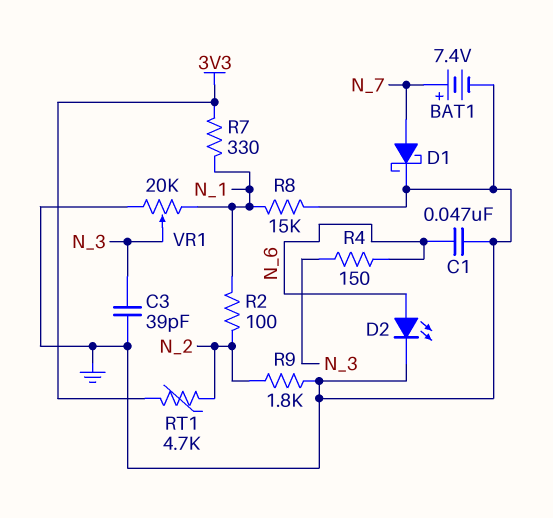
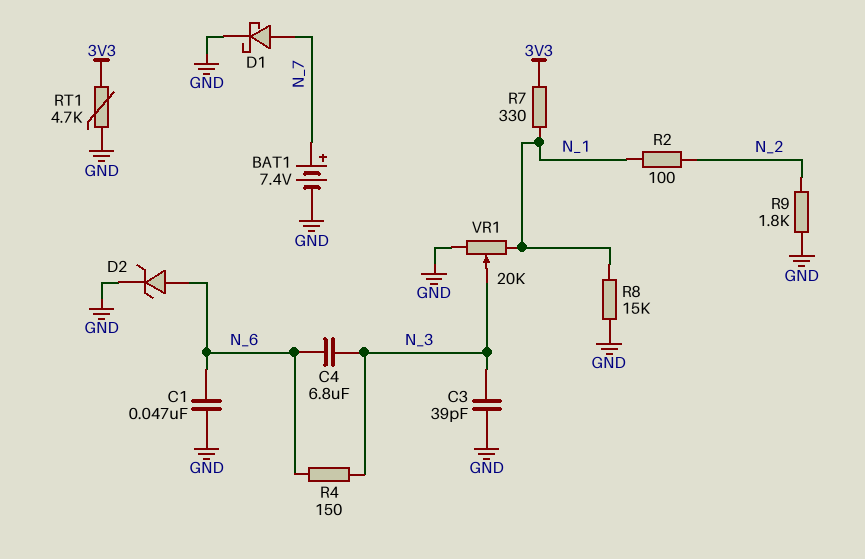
C4: none -> 6.8uF (N_3, N_6)
D2: LED (A N_6, K GND) -> zener (A N_6, K GND)
RT1: 4.7k (3V3, N_2) -> 4.7k (3V3, GND)

